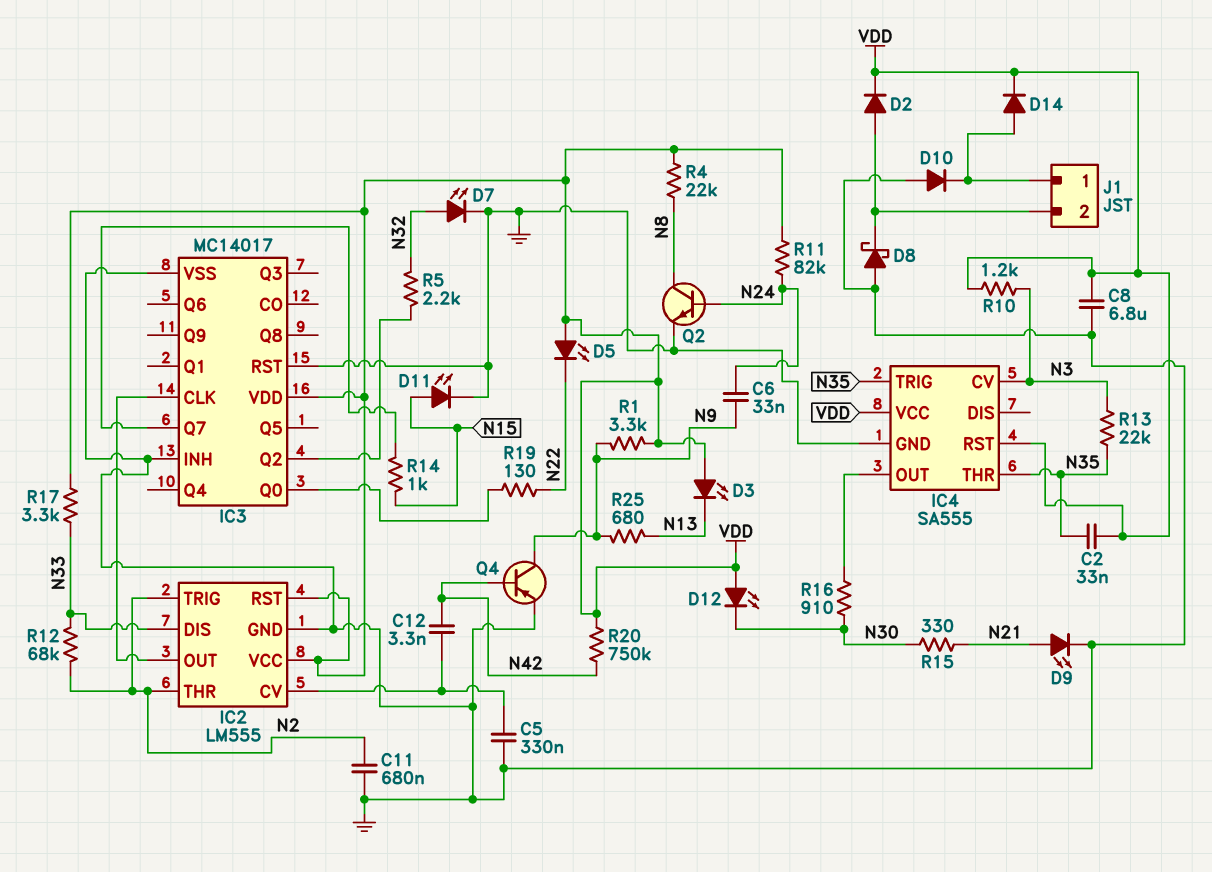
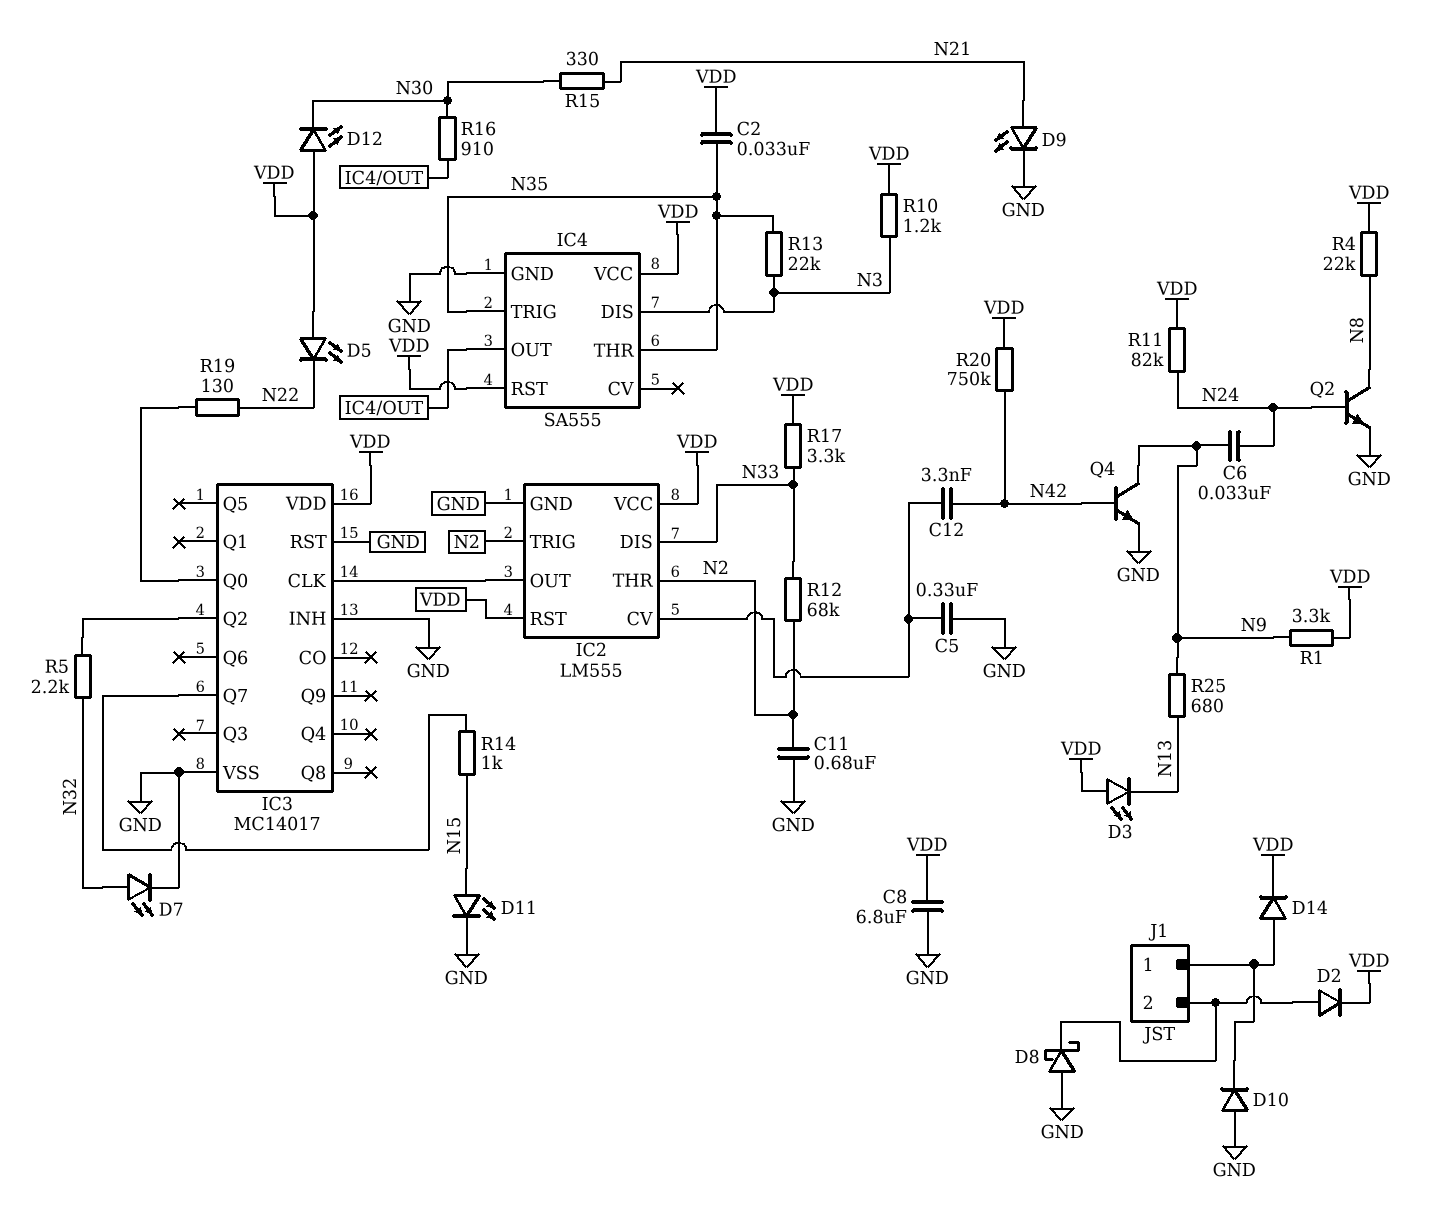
IC4 pin CV: N3 -> none
IC4 pin DIS: none -> N3
Q4: PNP (B N42, C N9, E GND) -> NPN (B N42, C N9, E GND)

